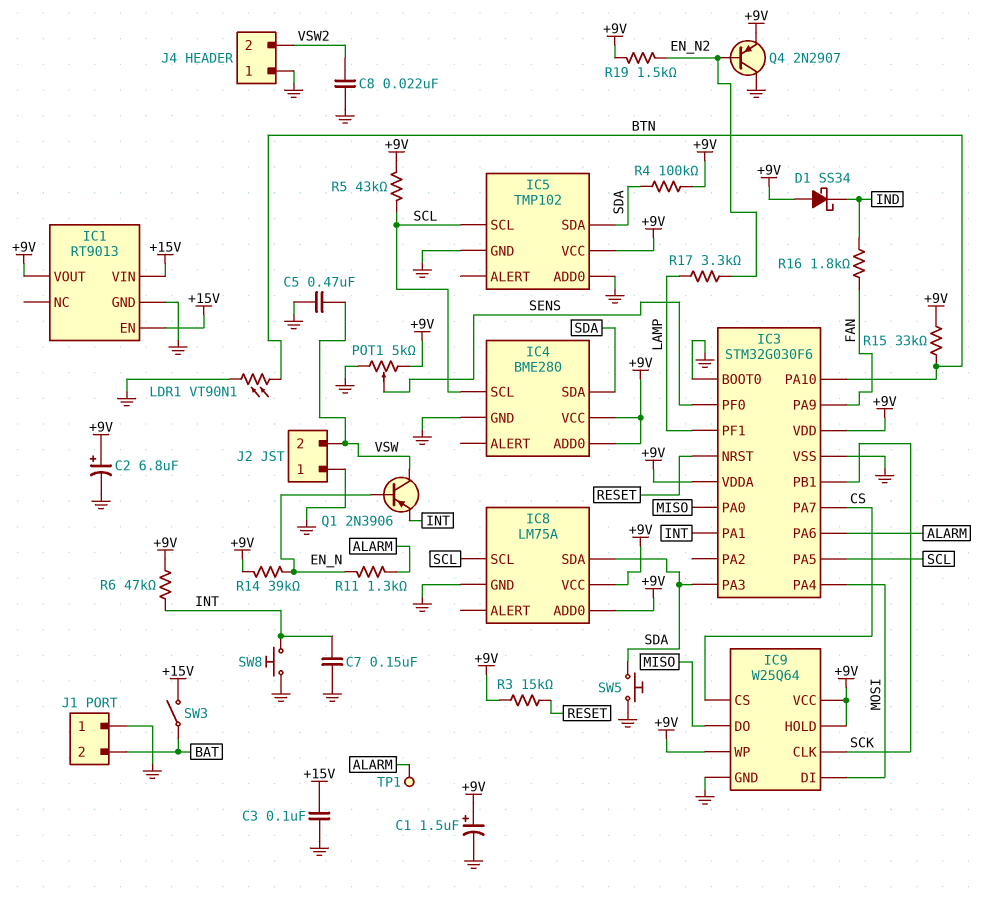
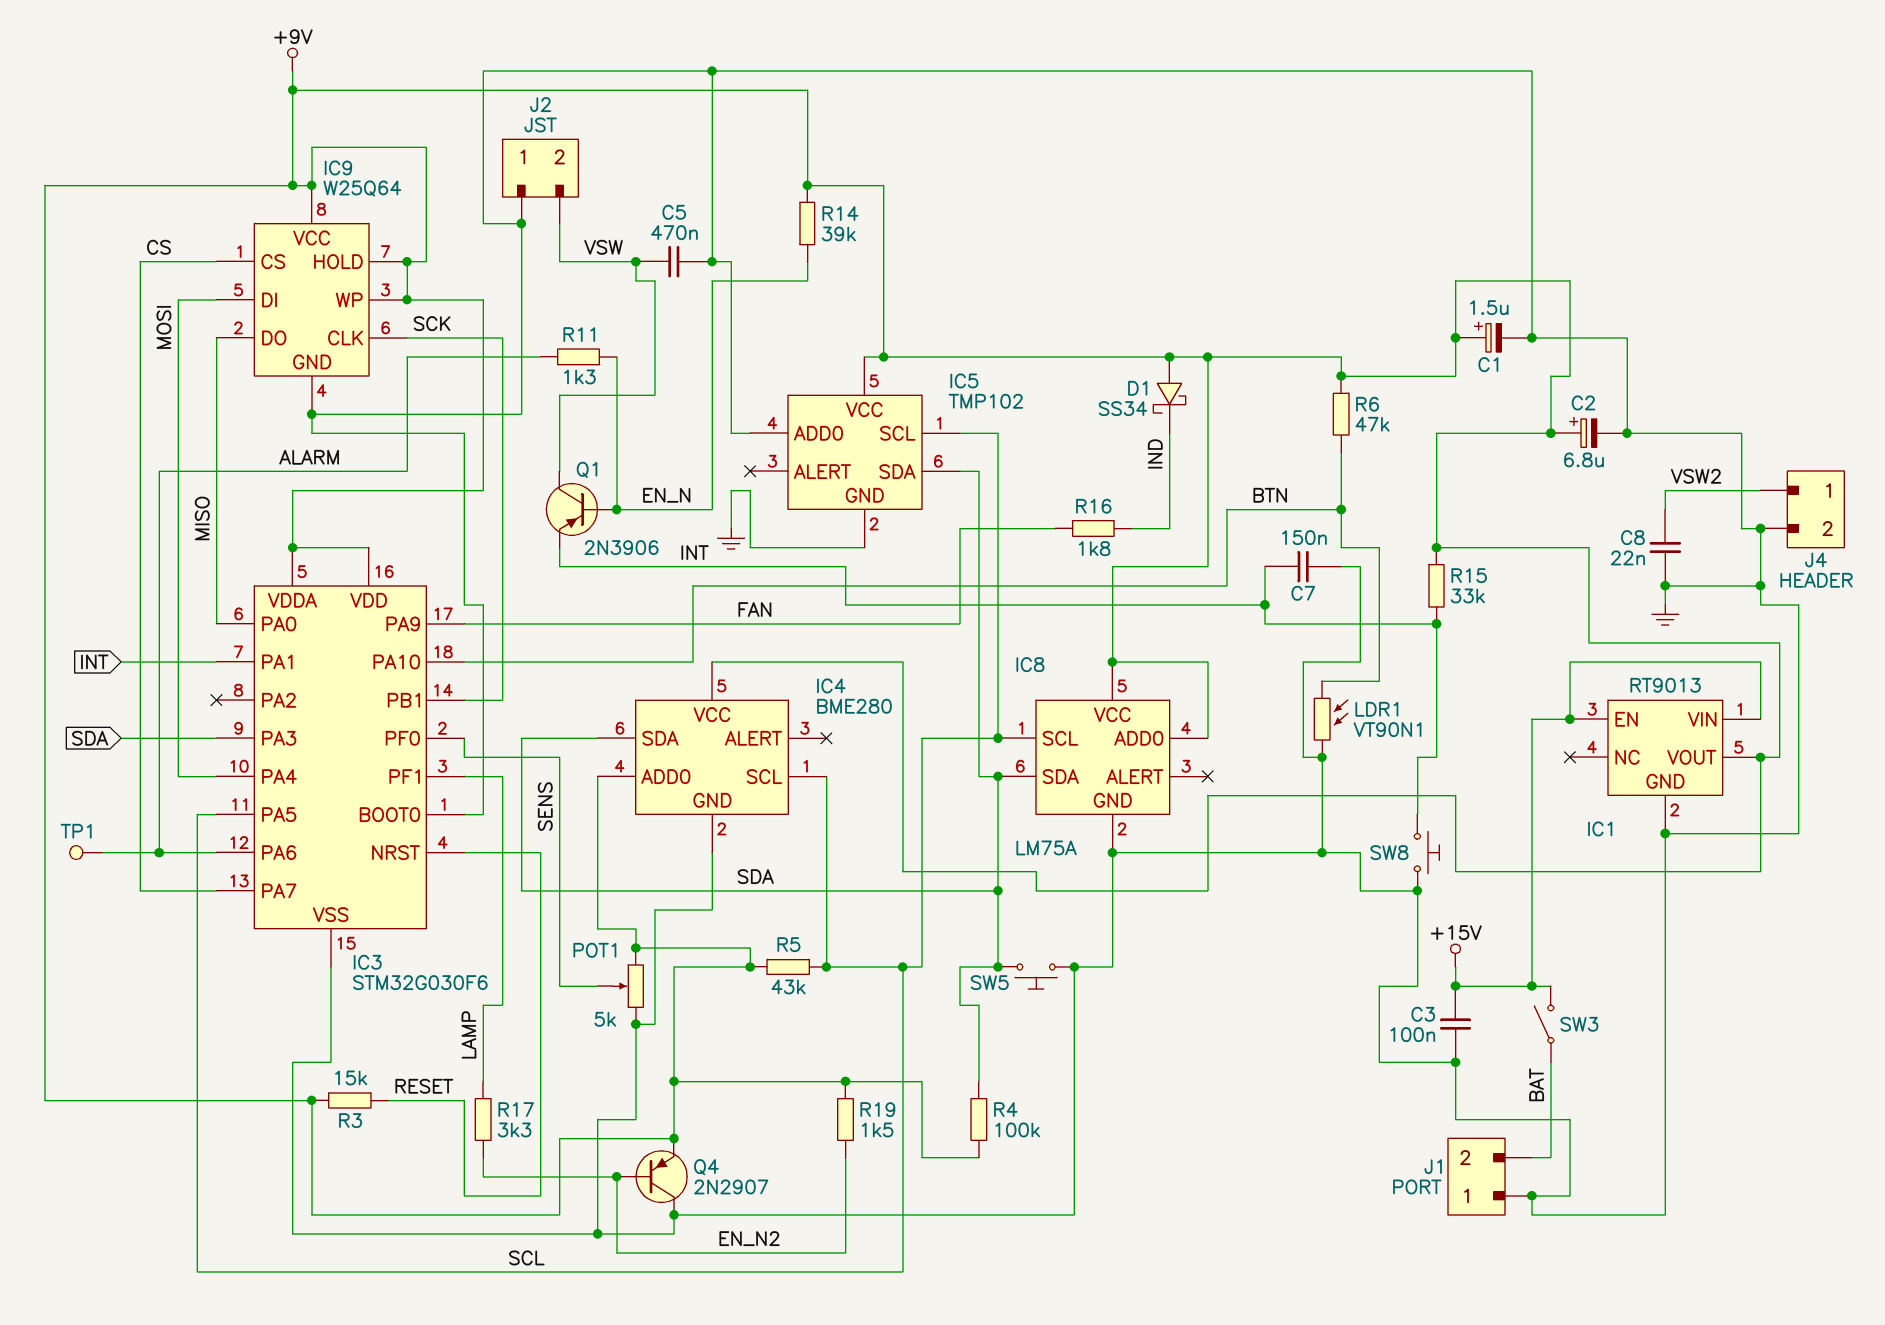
J4 pin 1: GND -> VSW2
J4 pin 2: VSW2 -> GND
R6: 47k (+9V, INT) -> 47k (+9V, BTN)
R15: 33k (+9V, BTN) -> 33k (+9V, INT)

